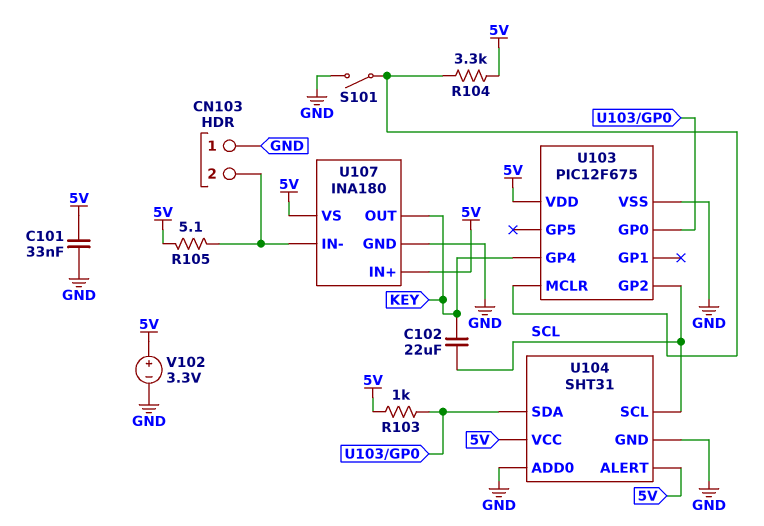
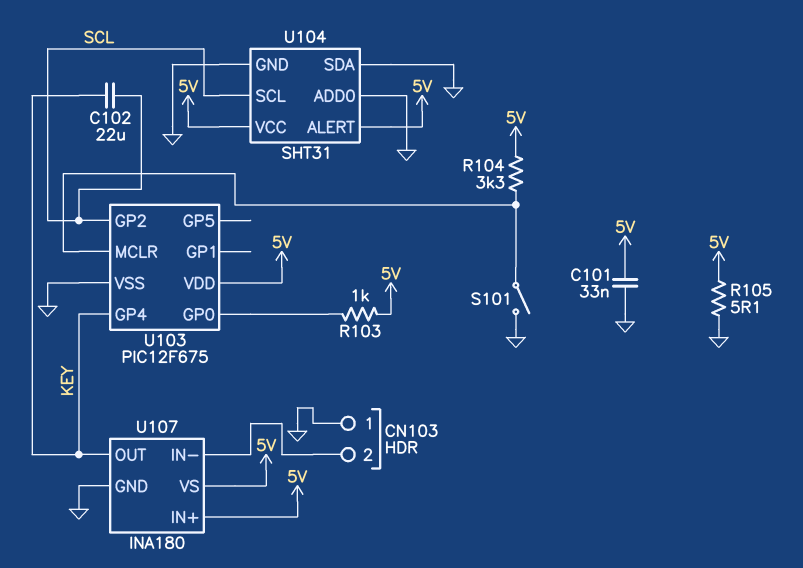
R105: 5.1 (5V, CN103/2) -> 5.1 (5V, GND)
U104 pin SDA: U103/GP0 -> GND
V102: 3.3V (plus 5V, minus GND) -> none

